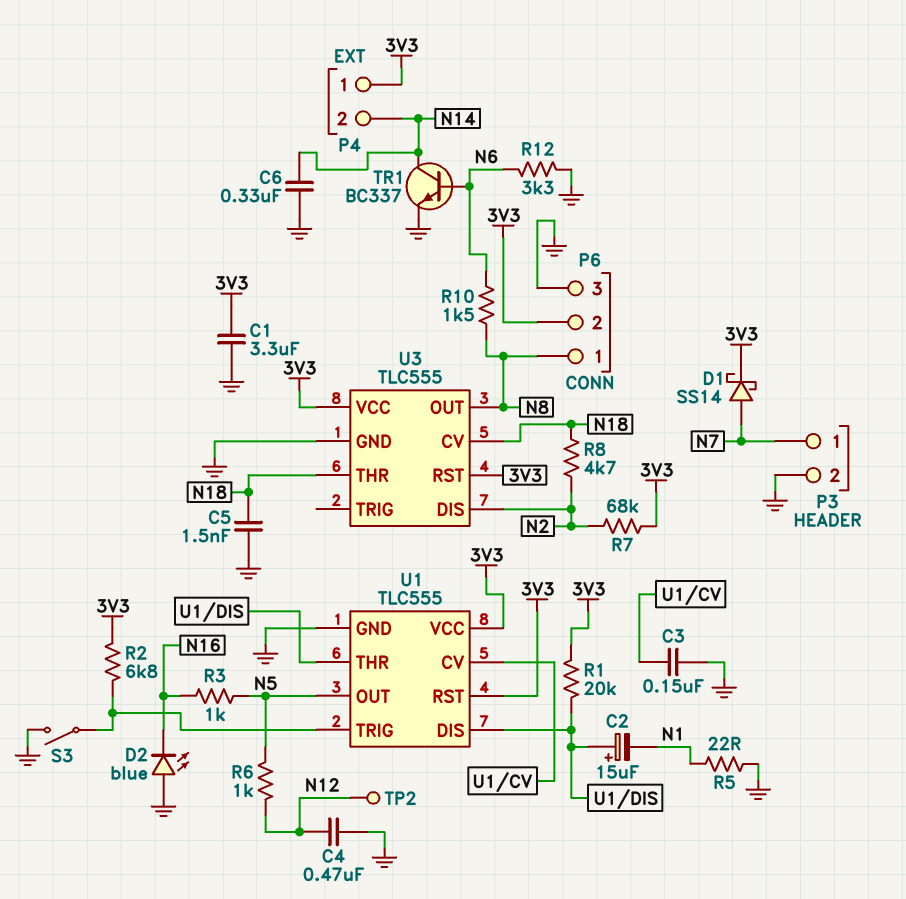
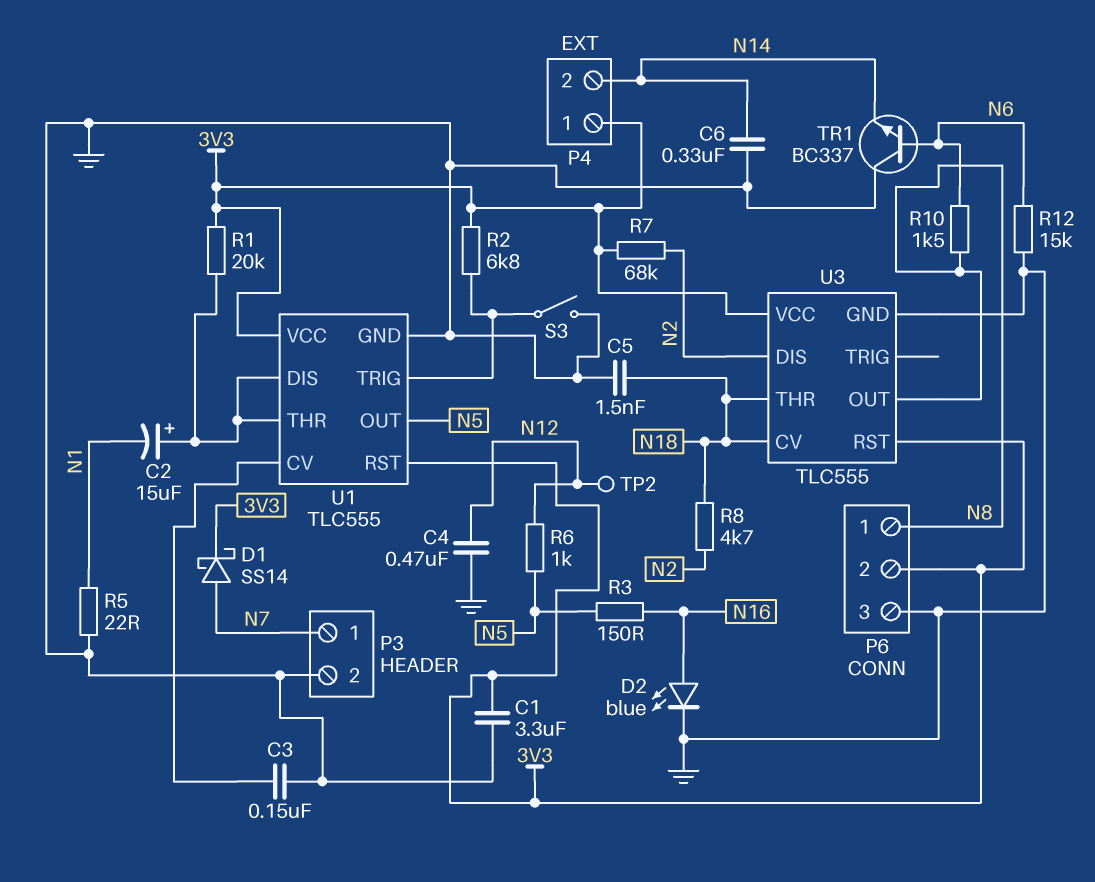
D2: LED blue (A GND, K N16) -> LED blue (A N16, K GND)
R3: 1k (N5, N16) -> 150 (N5, N16)
R12: 3.3k (GND, N6) -> 15k (GND, N6)
TR1: NPN BC337 (B N6, C N14, E GND) -> NPN BC337 (B N6, C GND, E N14)

